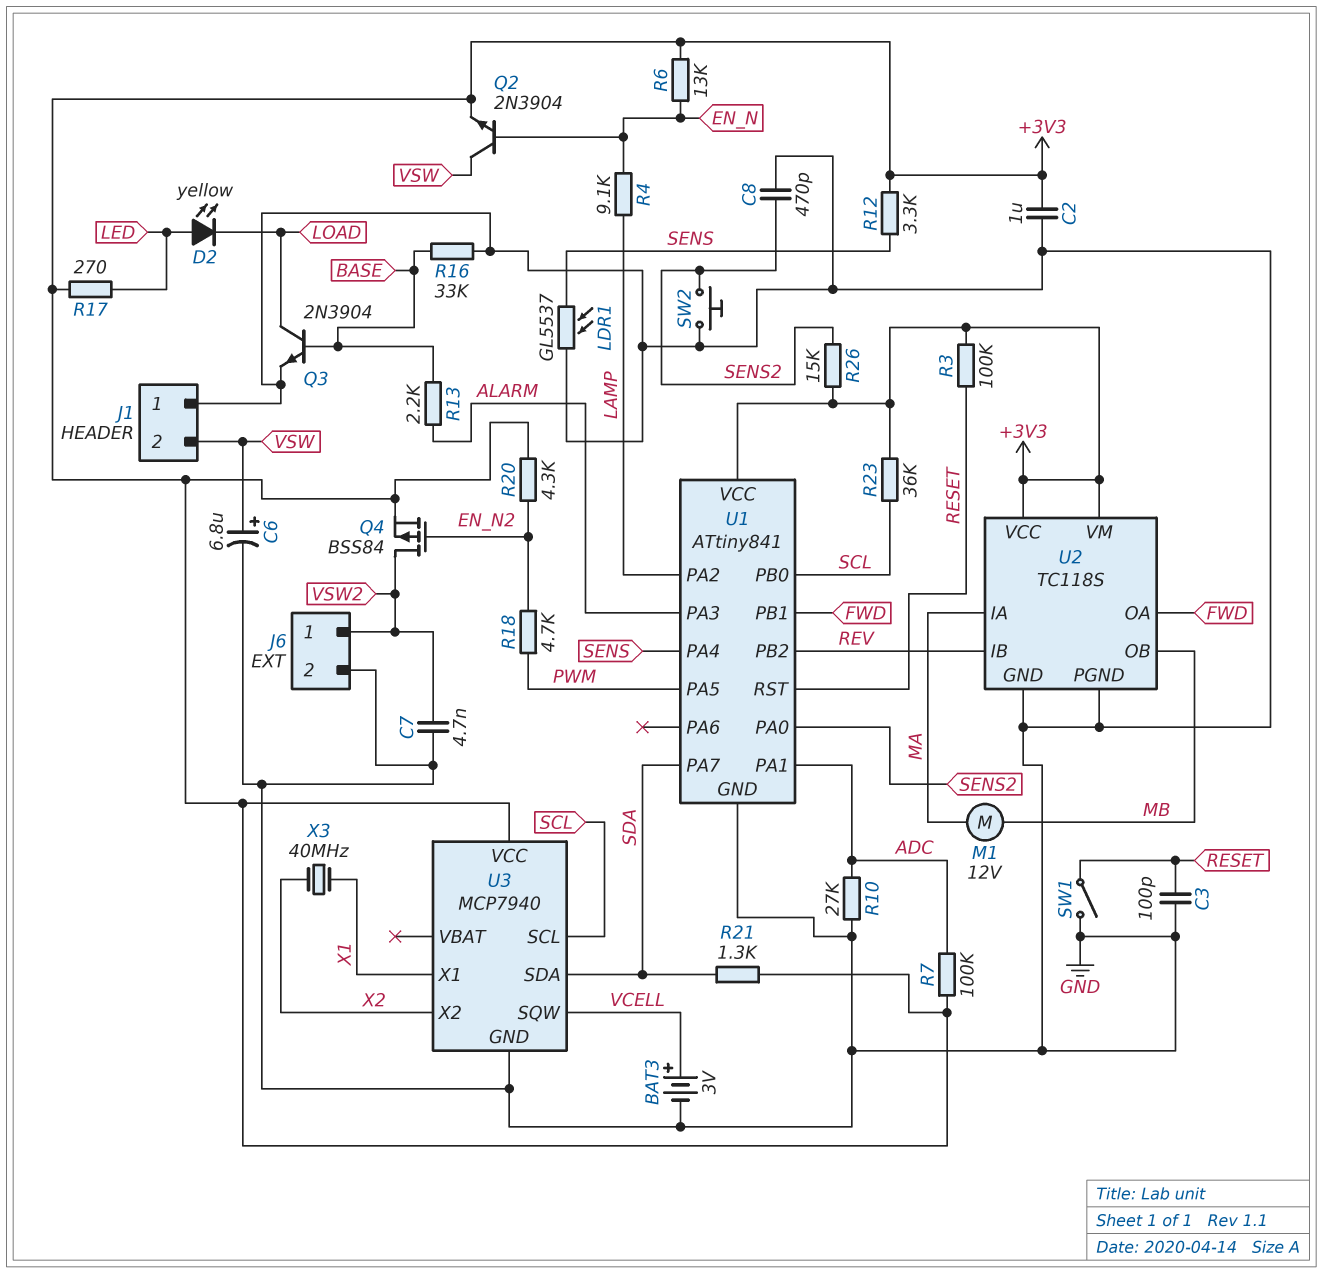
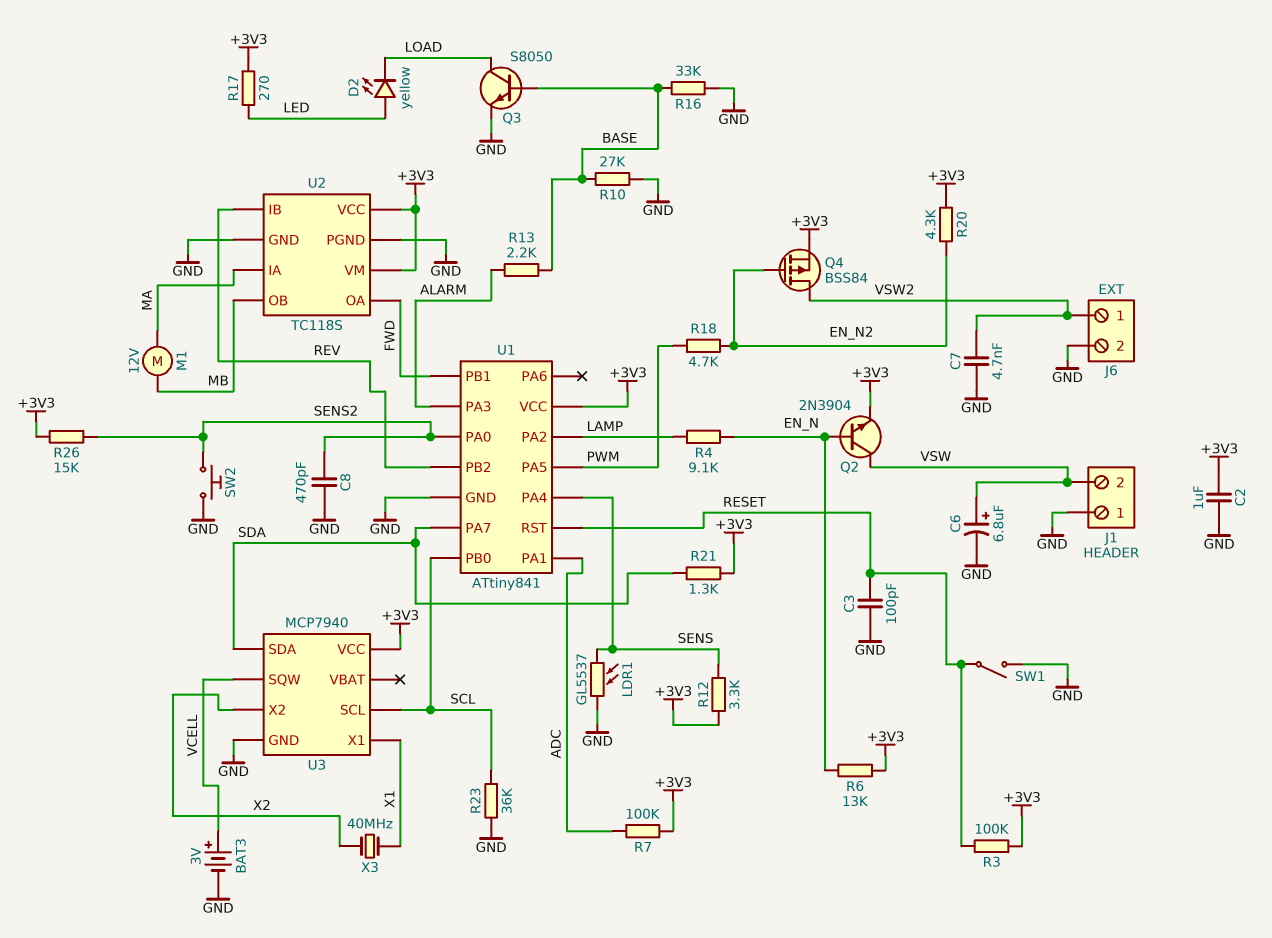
Q3: NPN 2N3904 (B BASE, C LOAD, E GND) -> NPN S8050 (B BASE, C LOAD, E GND)
R10: 27k (ADC, GND) -> 27k (BASE, GND)
R23: 36k (+3V3, SCL) -> 36k (GND, SCL)

